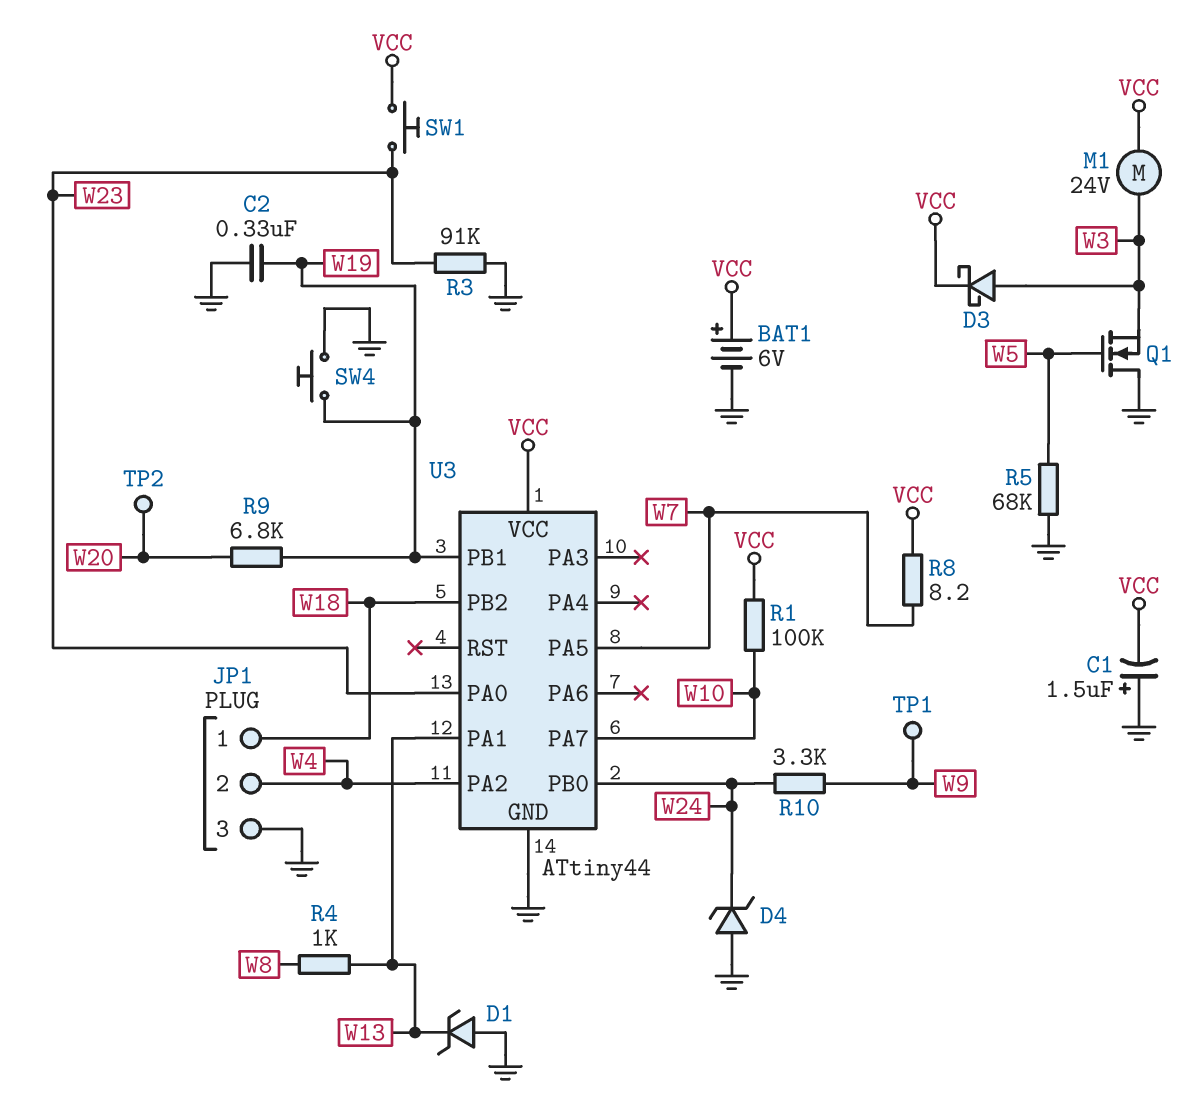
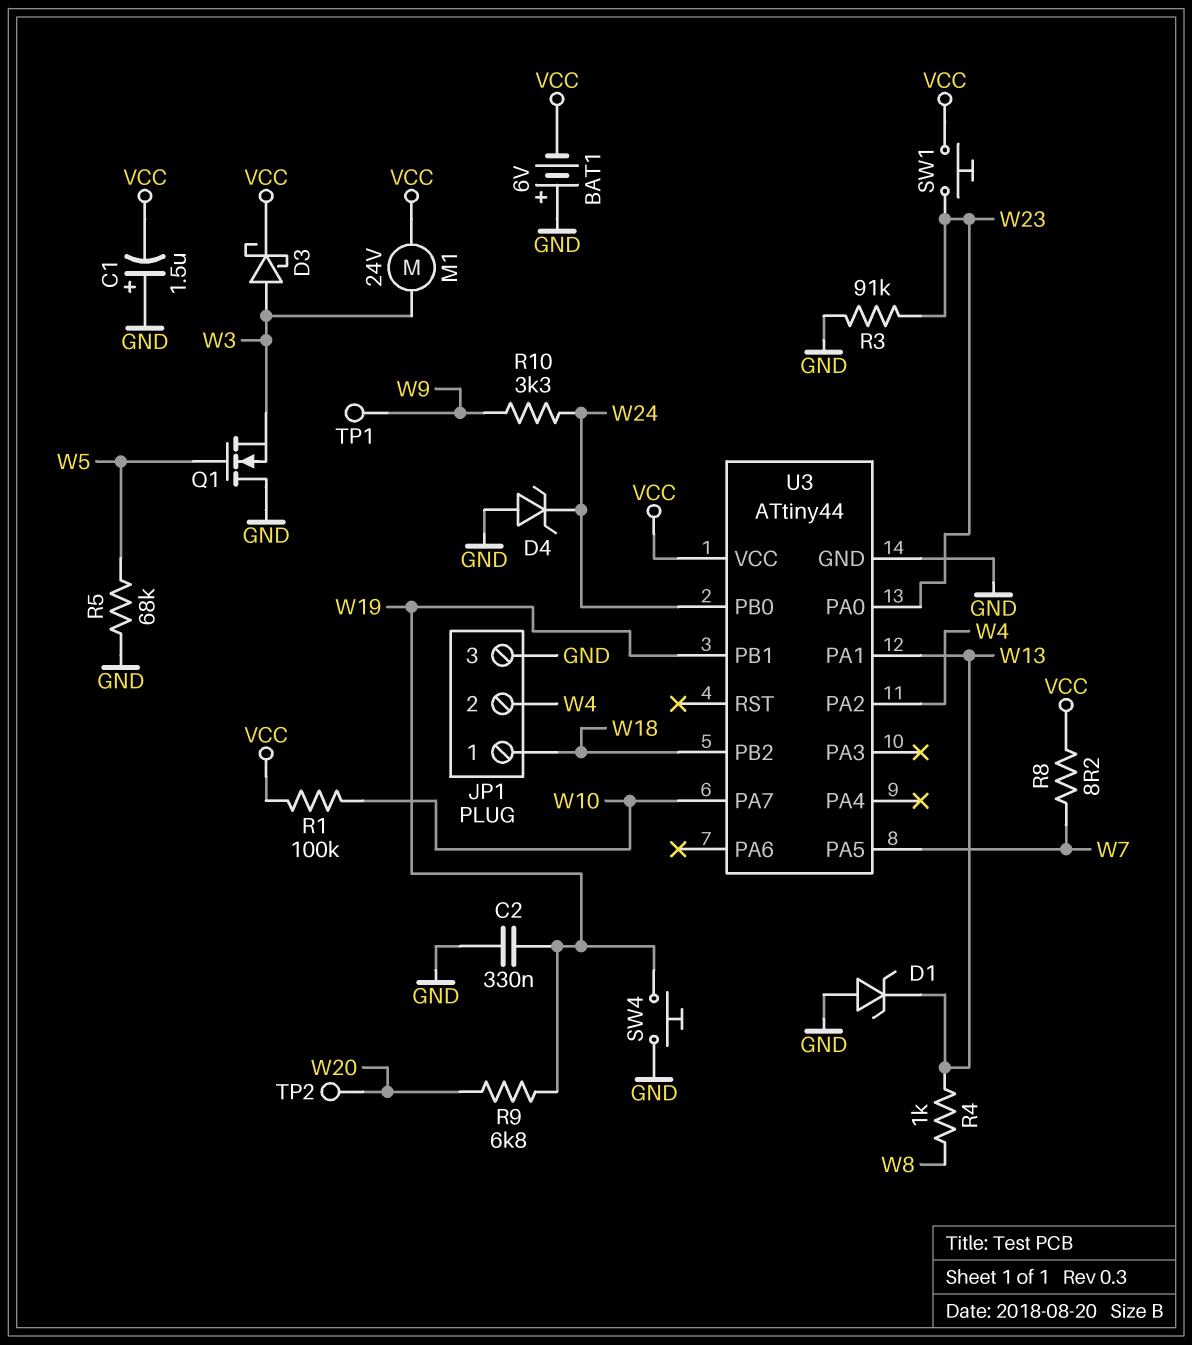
BAT1: 6V (plus VCC, minus GND) -> 6V (plus GND, minus VCC)

